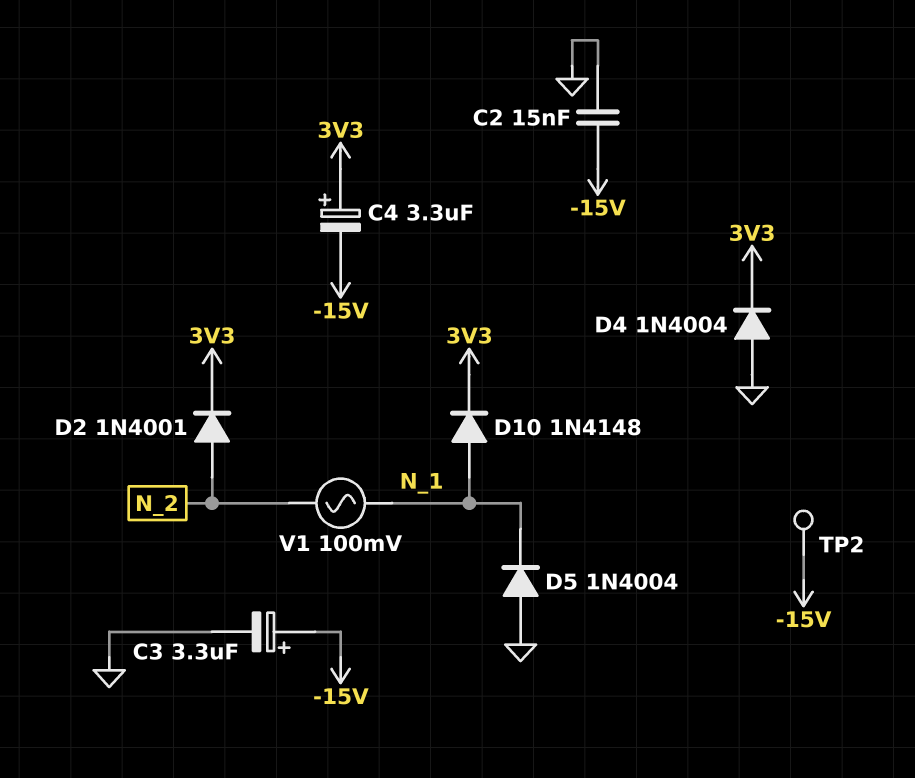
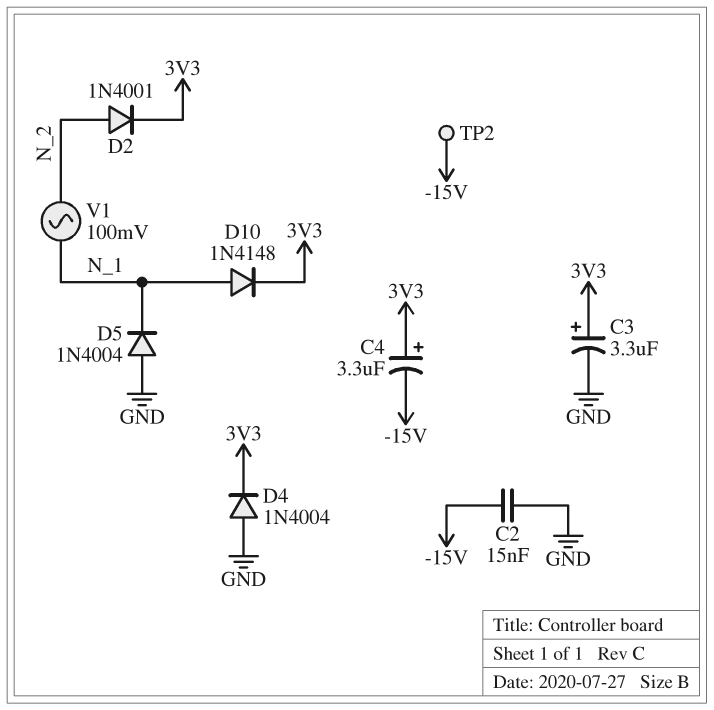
C3: 3.3uF (plus -15V, minus GND) -> 3.3uF (plus 3V3, minus GND)

